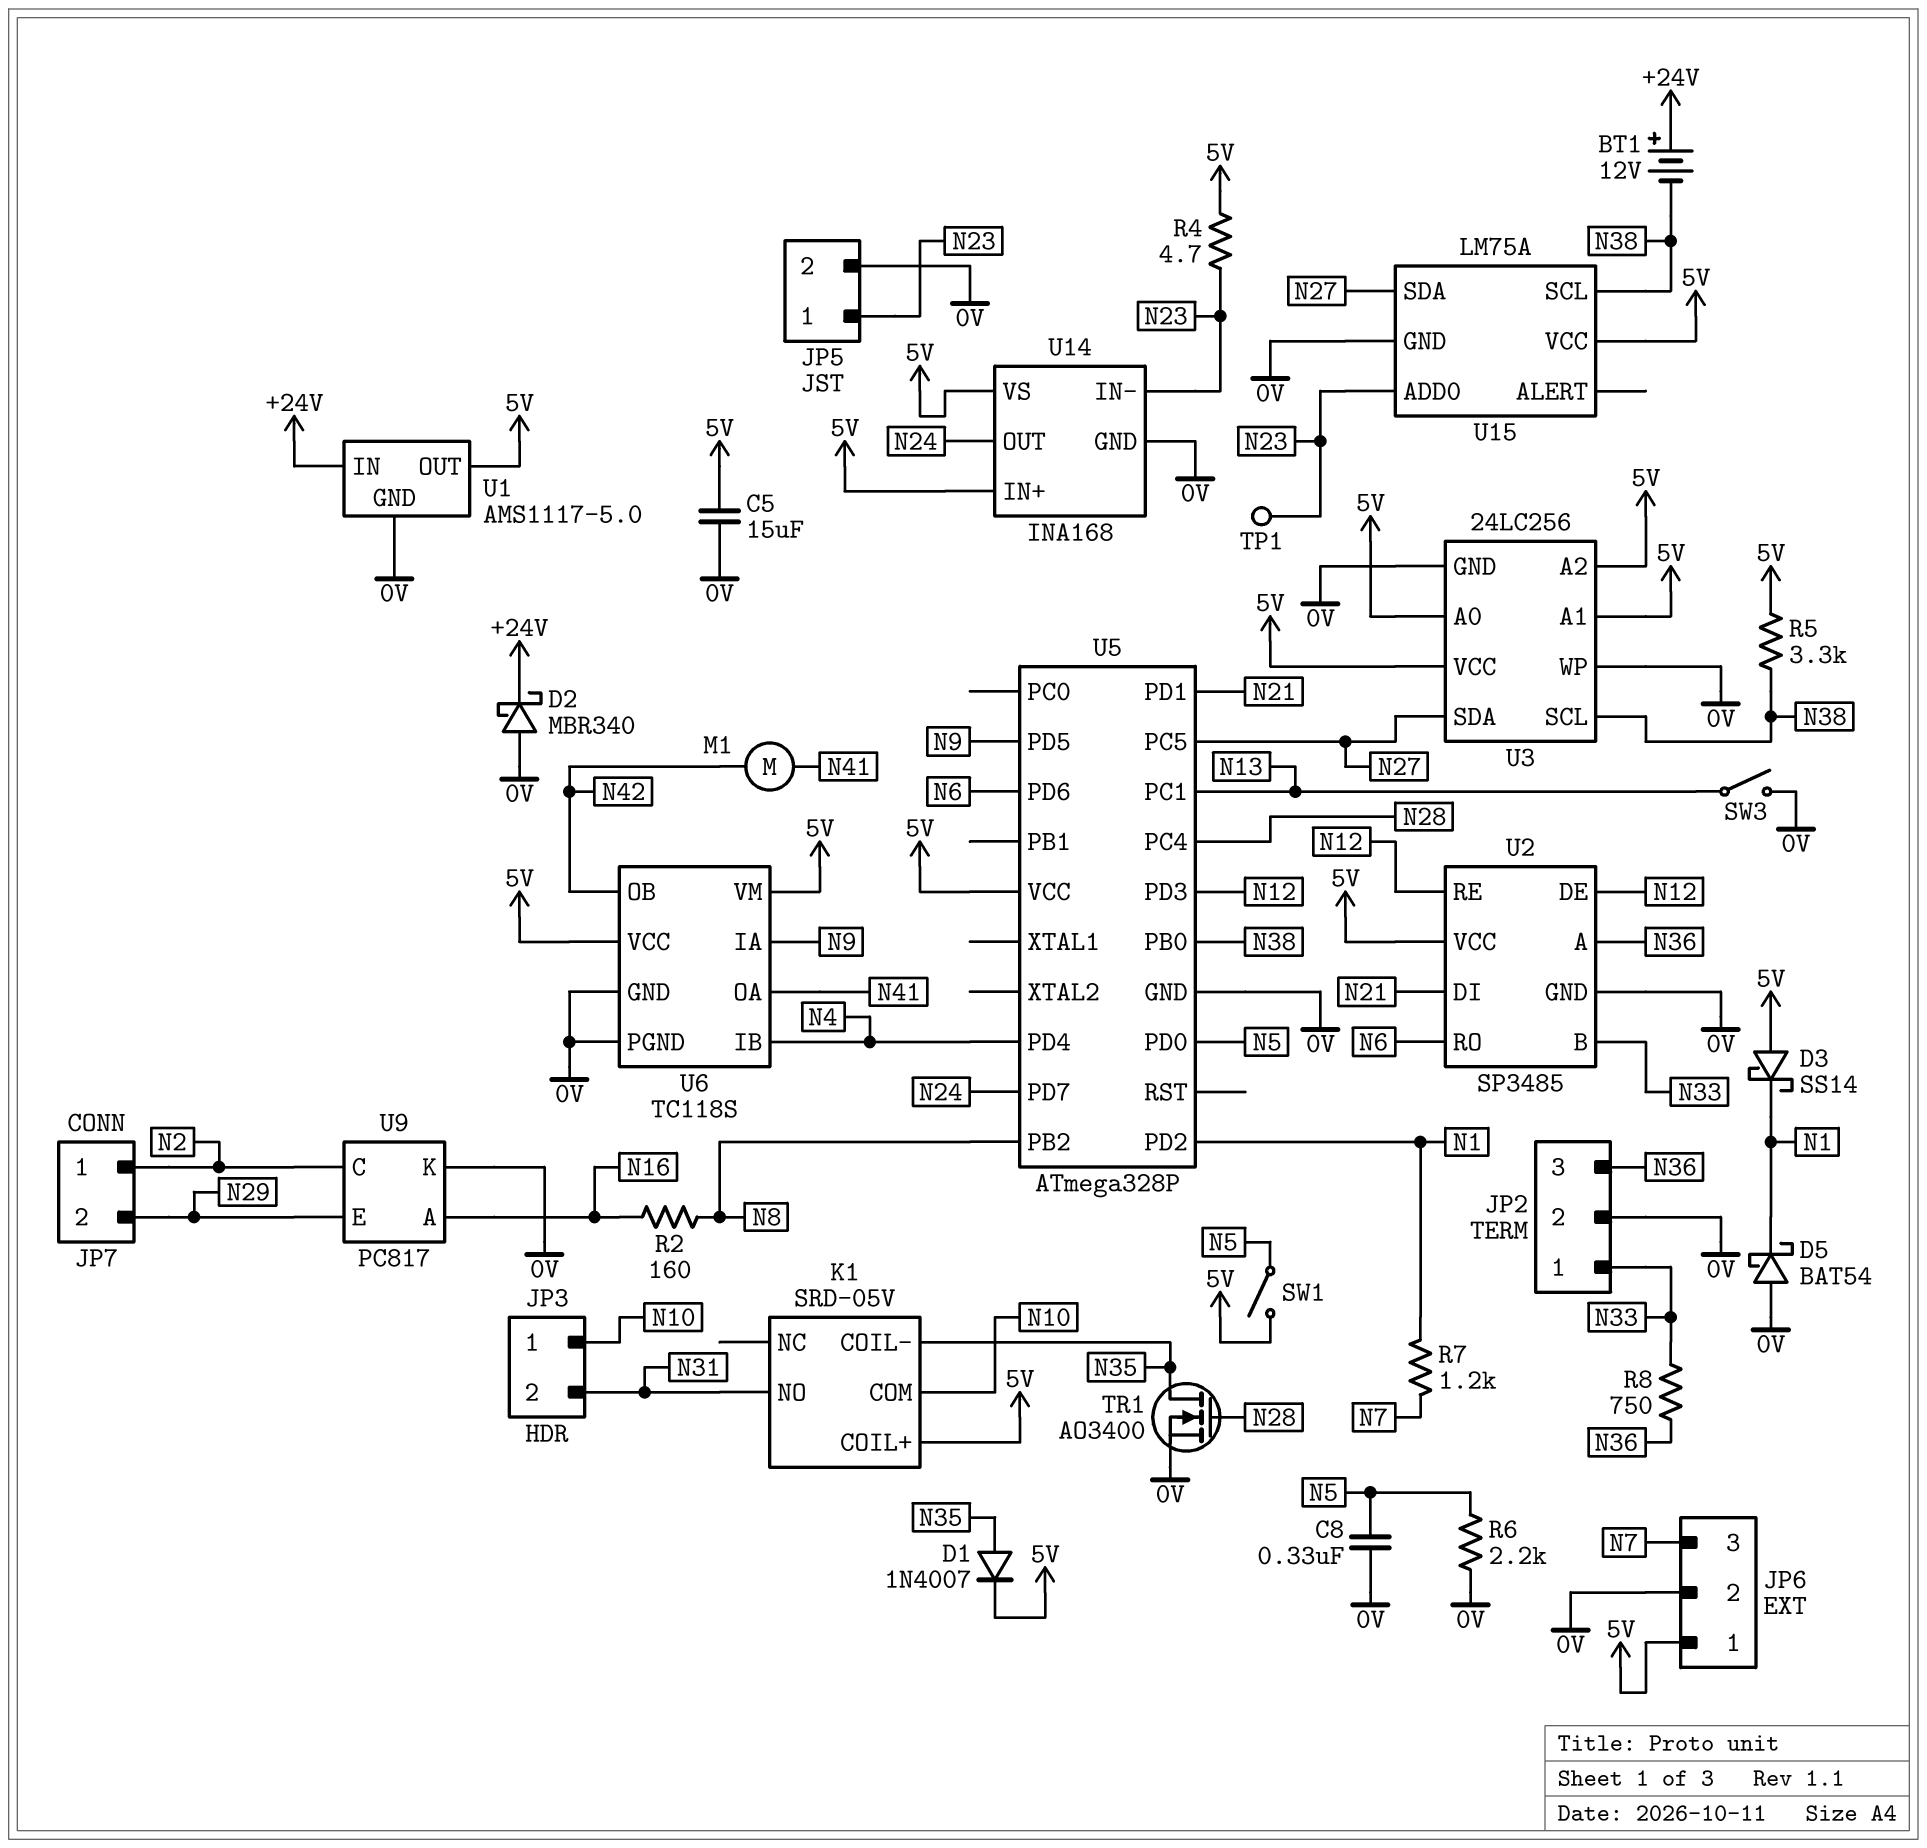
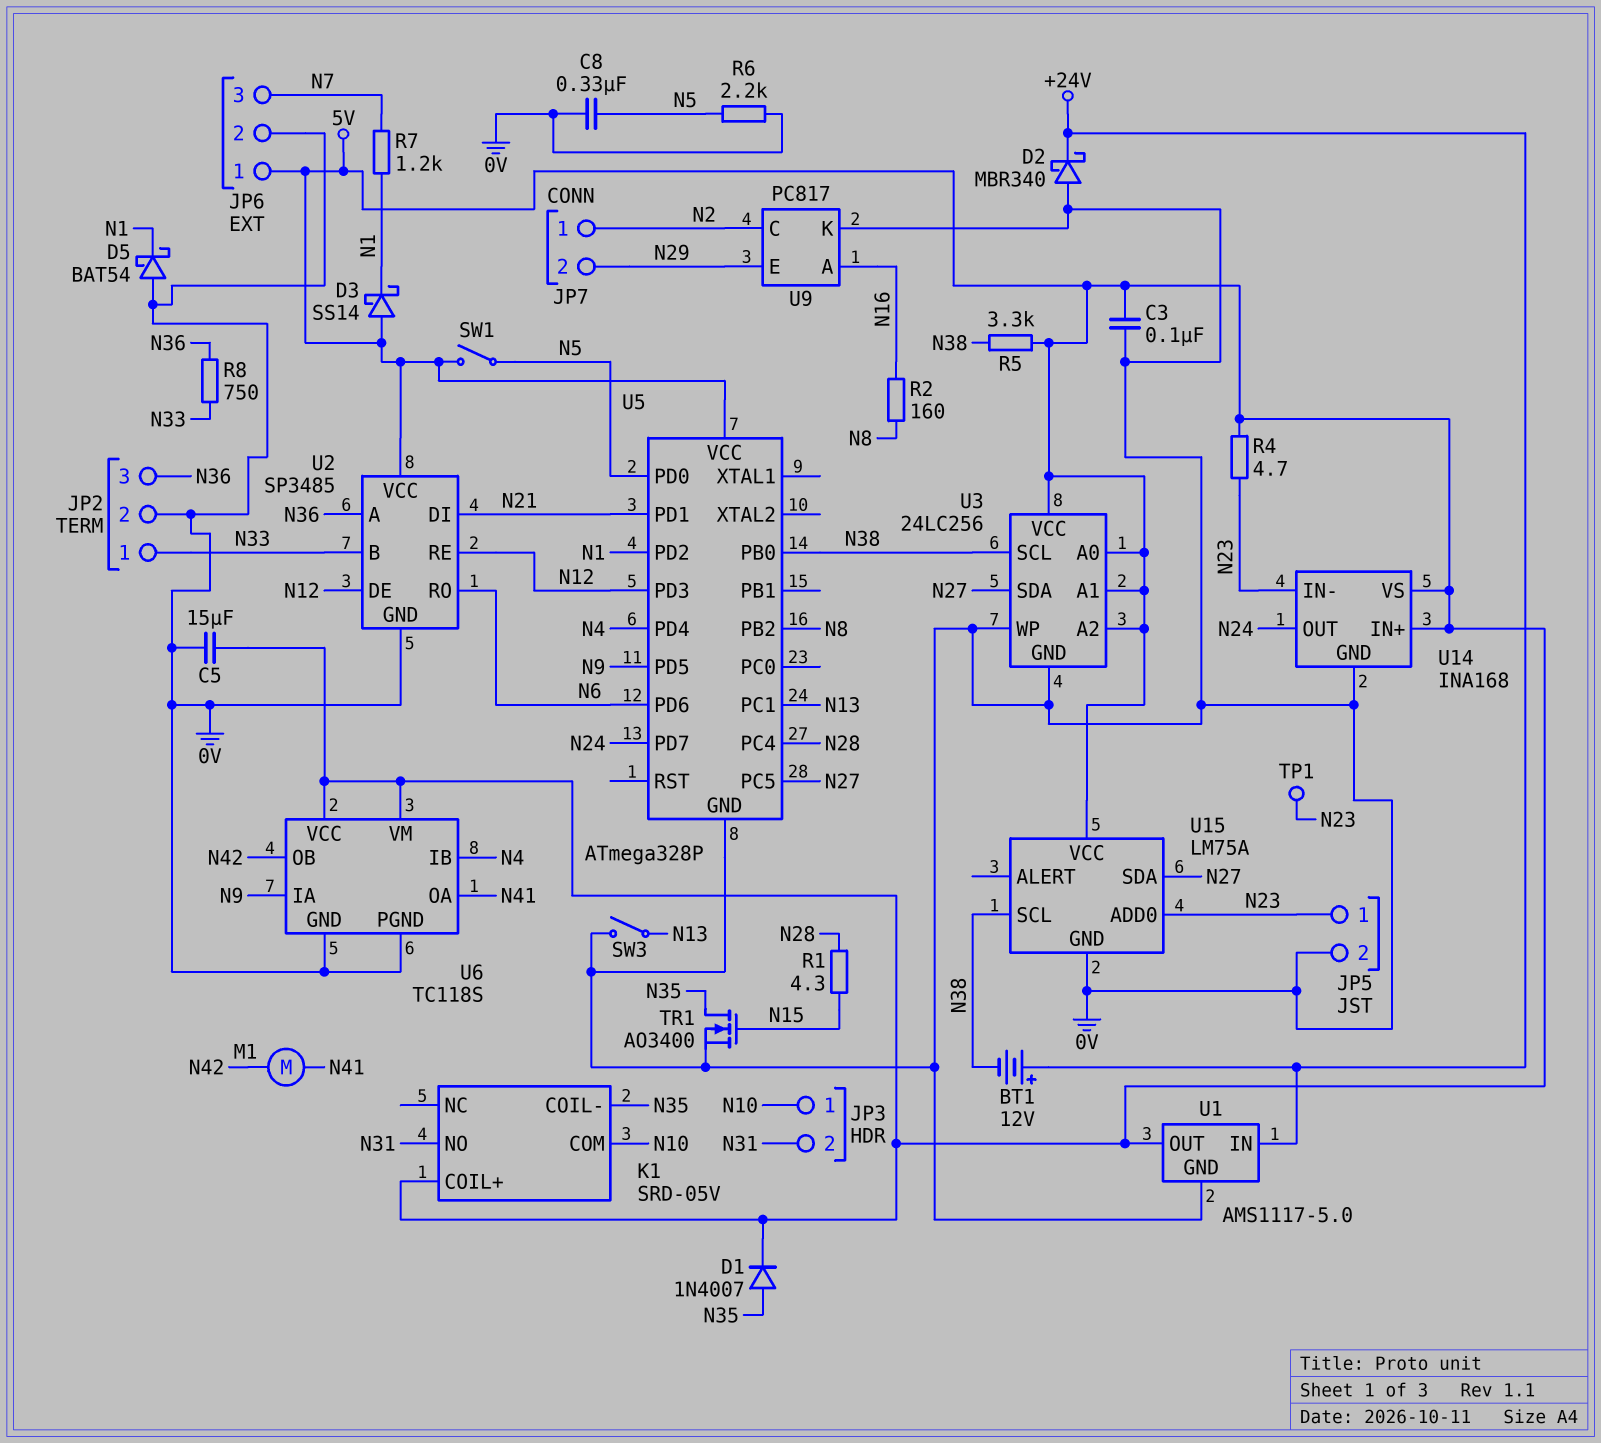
C3: none -> 100nF (0V, 5V)
R1: none -> 4.3 (N15, N28)
TR1: NMOS AO3400 (G N28, D N35, S 0V) -> NMOS AO3400 (G N15, D N35, S 0V)

